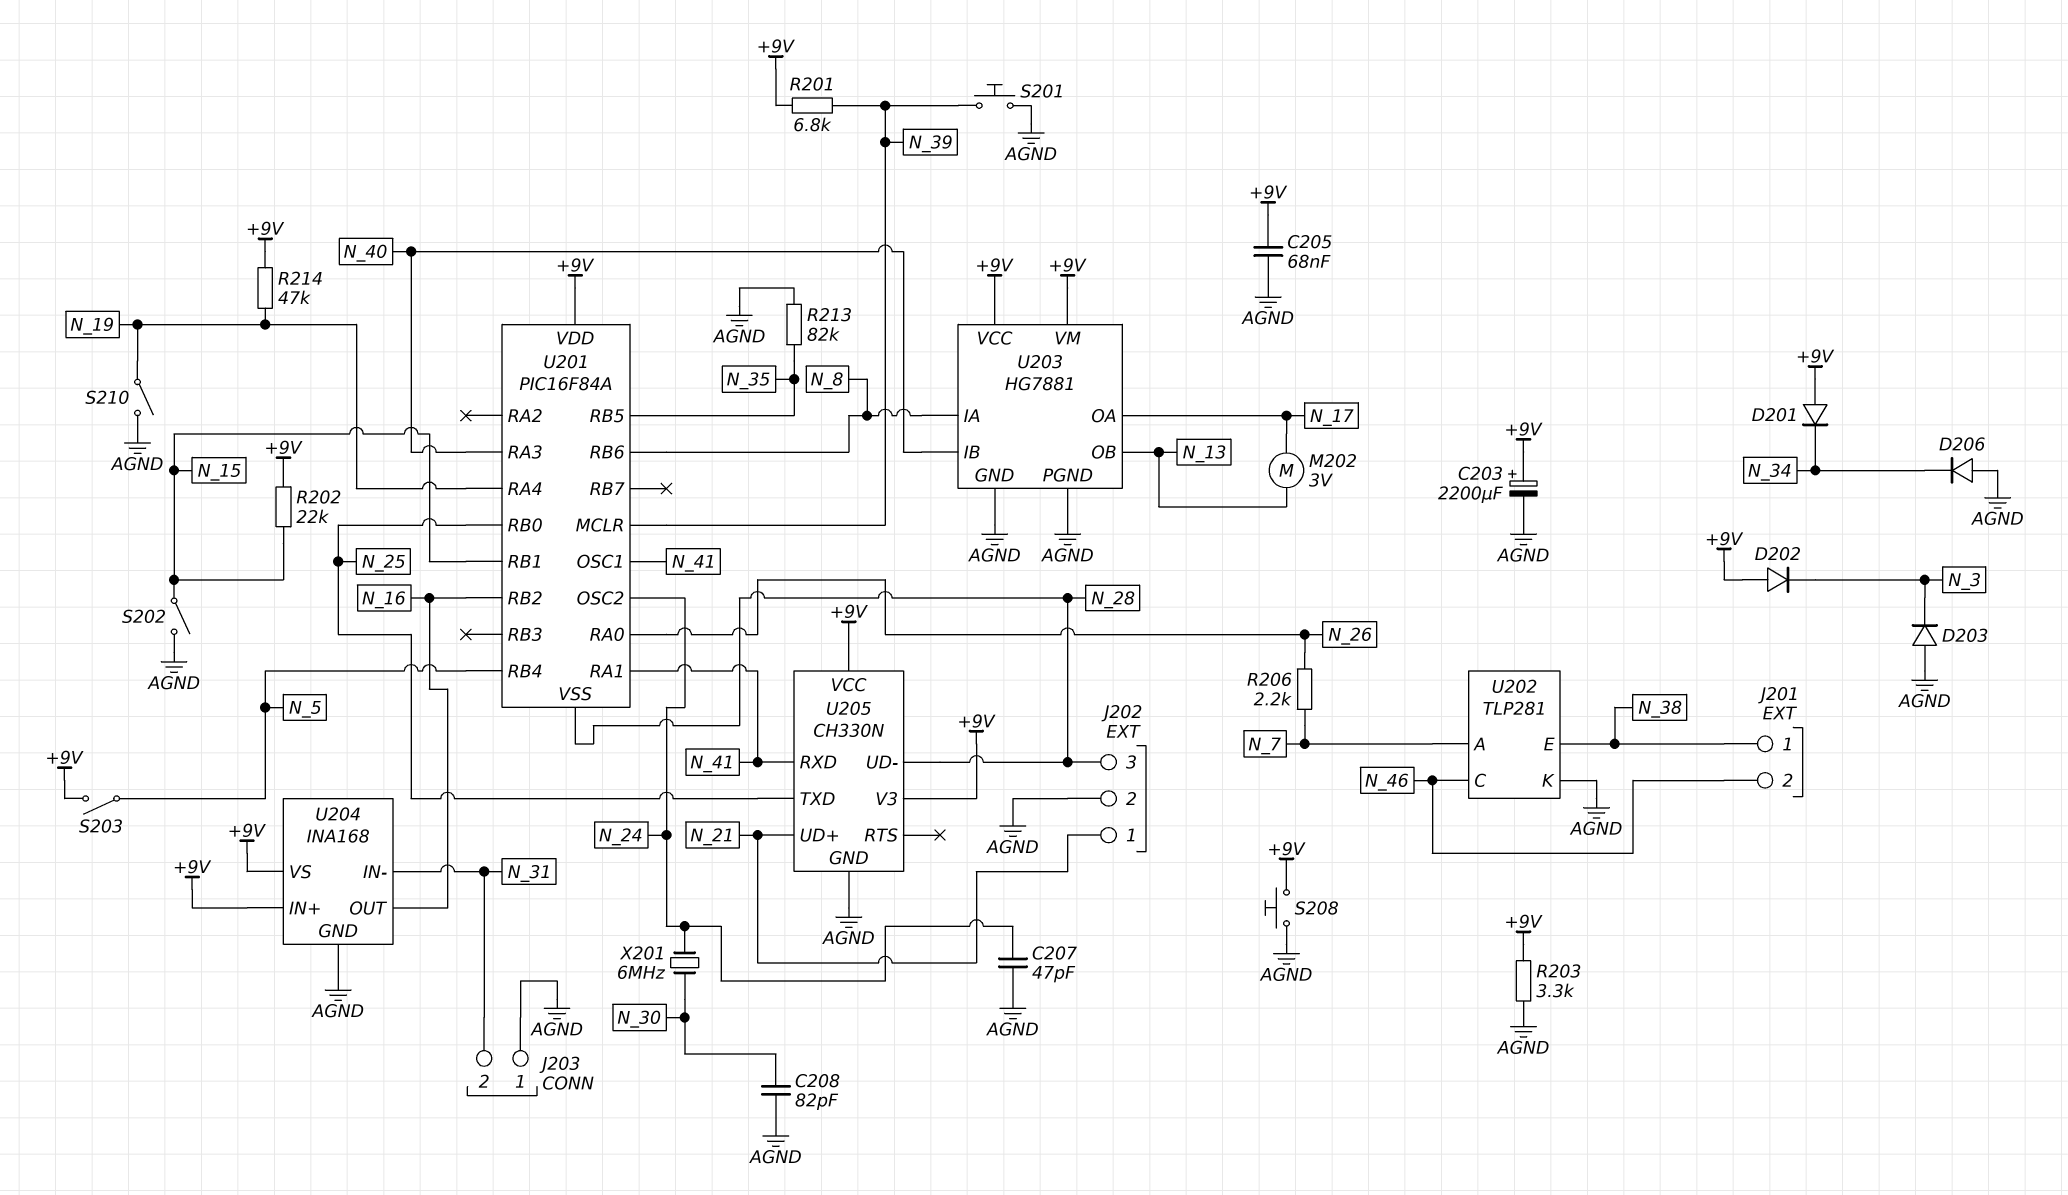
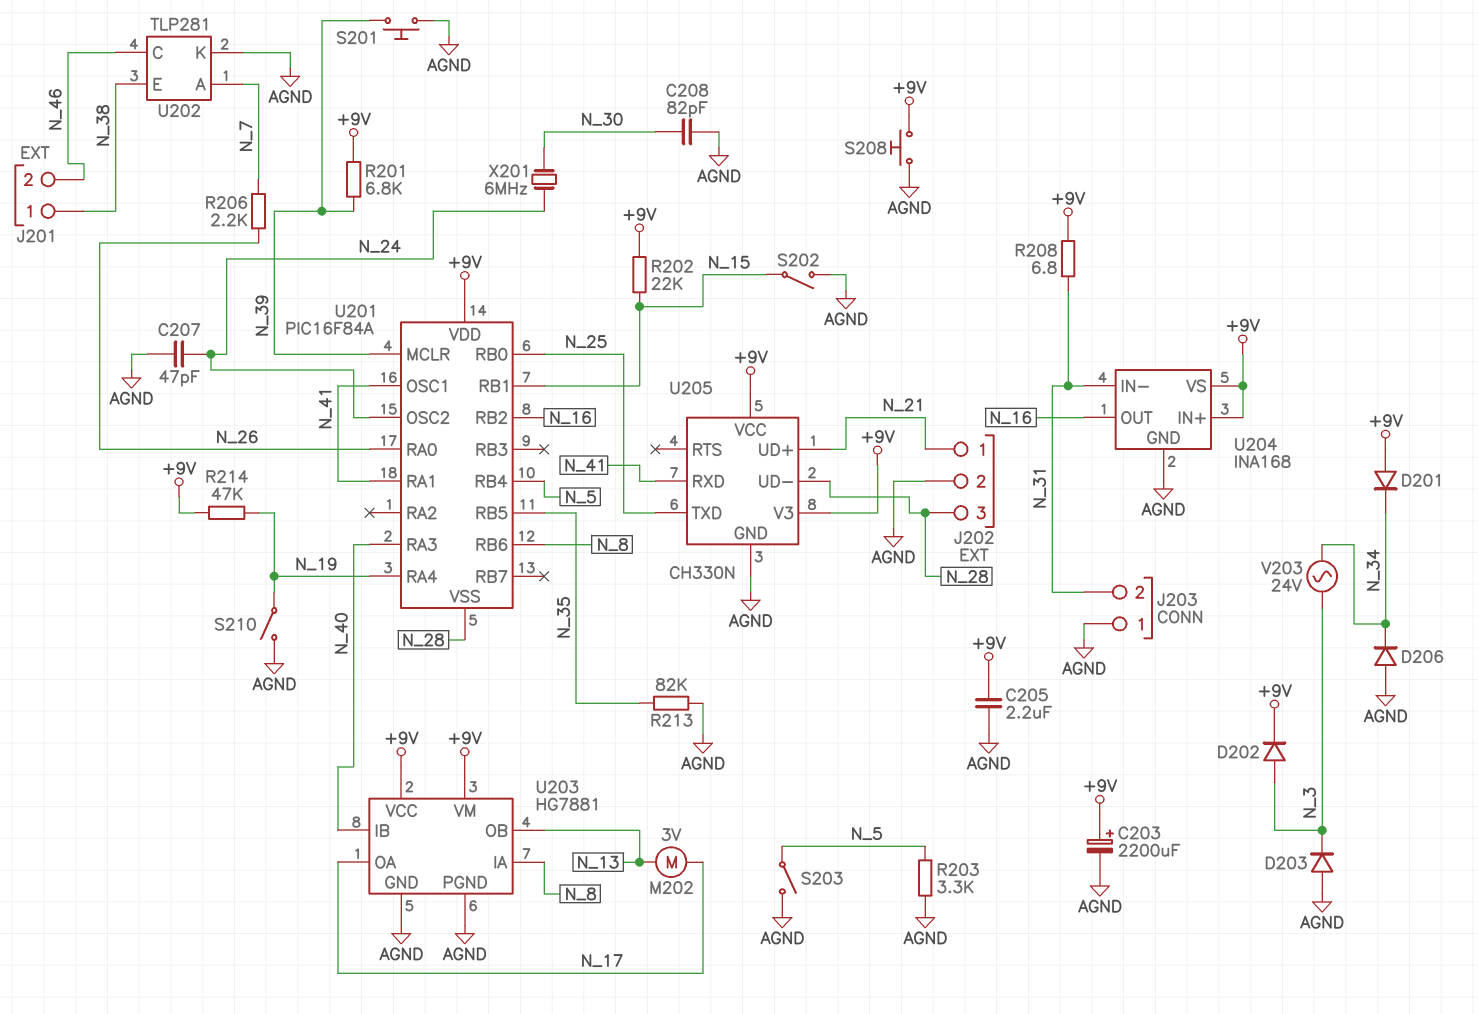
C205: 68nF (+9V, AGND) -> 2.2uF (+9V, AGND)
D202: diode (A +9V, K N_3) -> diode (A N_3, K +9V)
R203: 3.3k (+9V, AGND) -> 3.3k (AGND, N_5)
R208: none -> 6.8 (+9V, N_31)
S203: switch (+9V, N_5) -> switch (AGND, N_5)
V203: none -> AC 24V (N_3, N_34)

